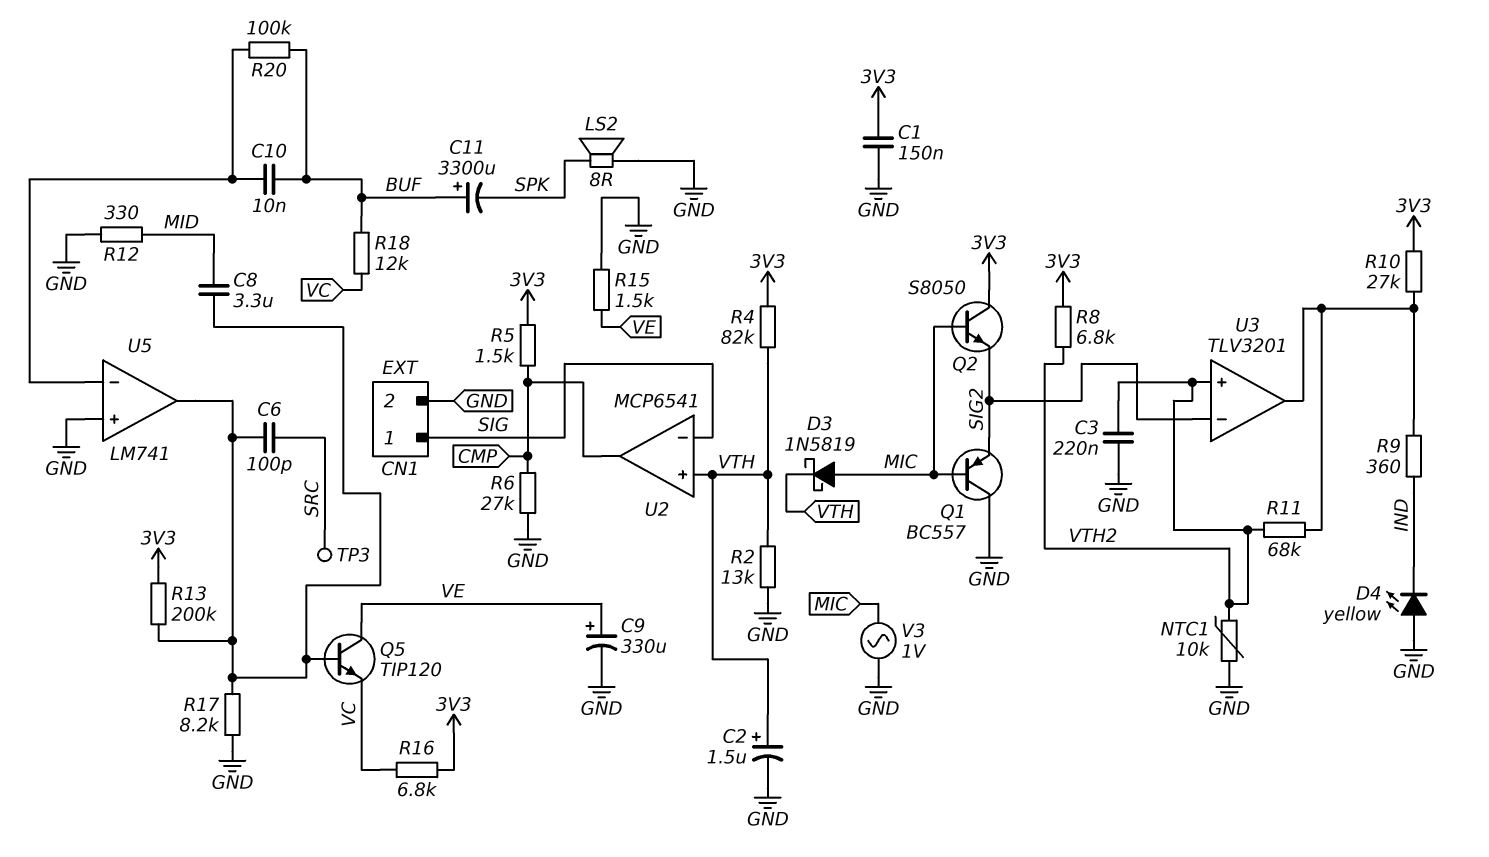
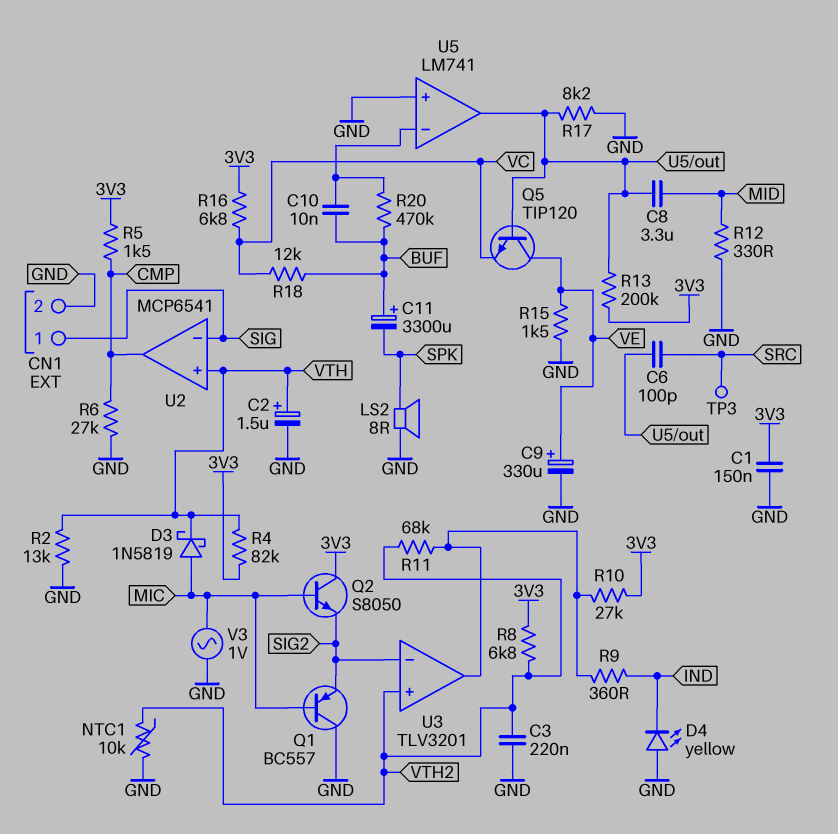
R20: 100k (BUF, U5/in-) -> 470k (BUF, U5/in-)

